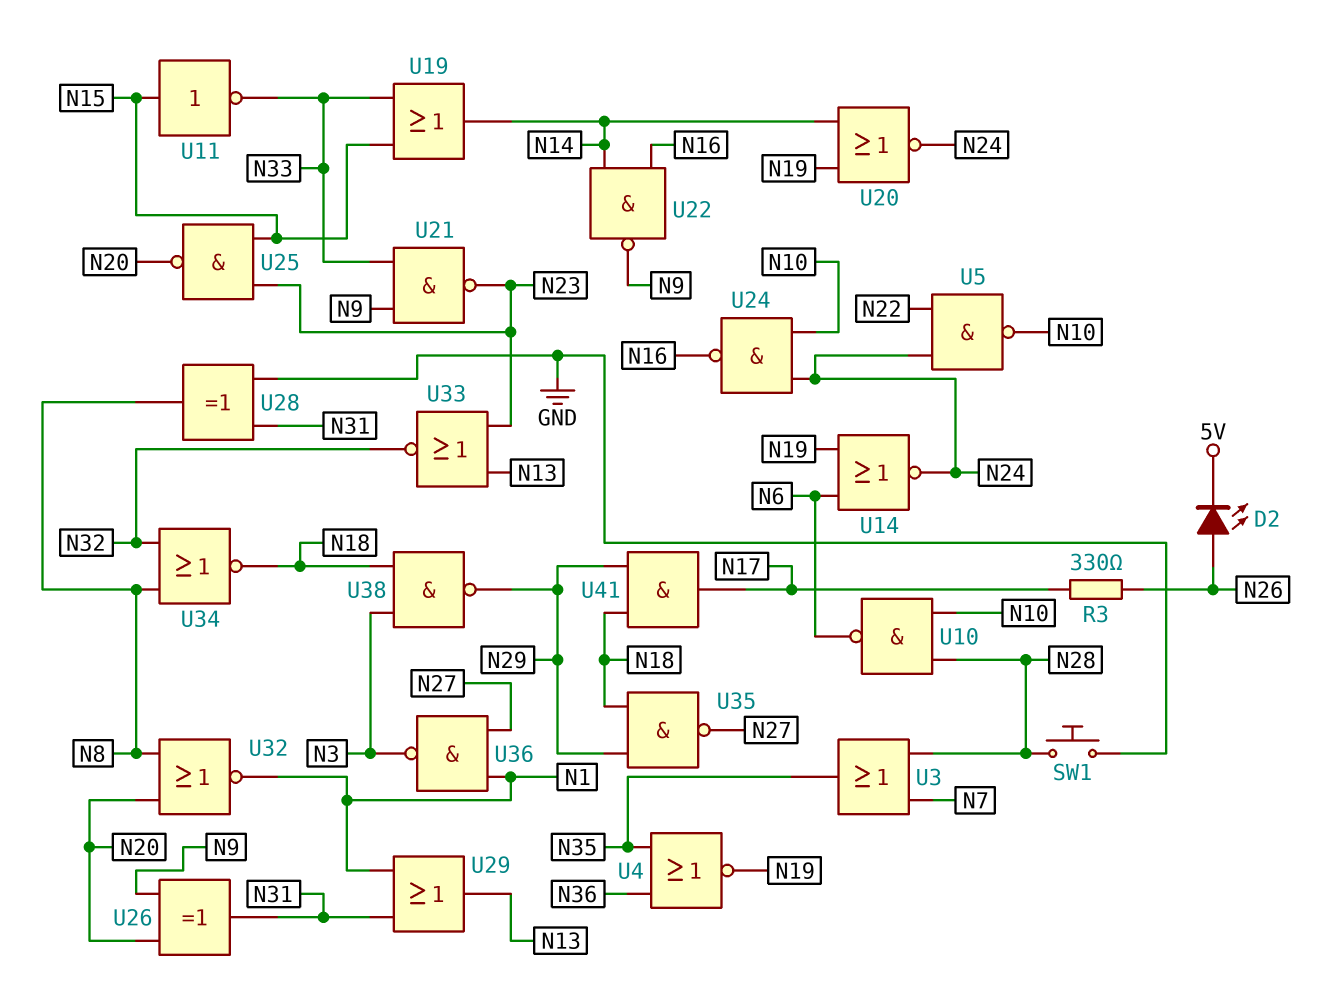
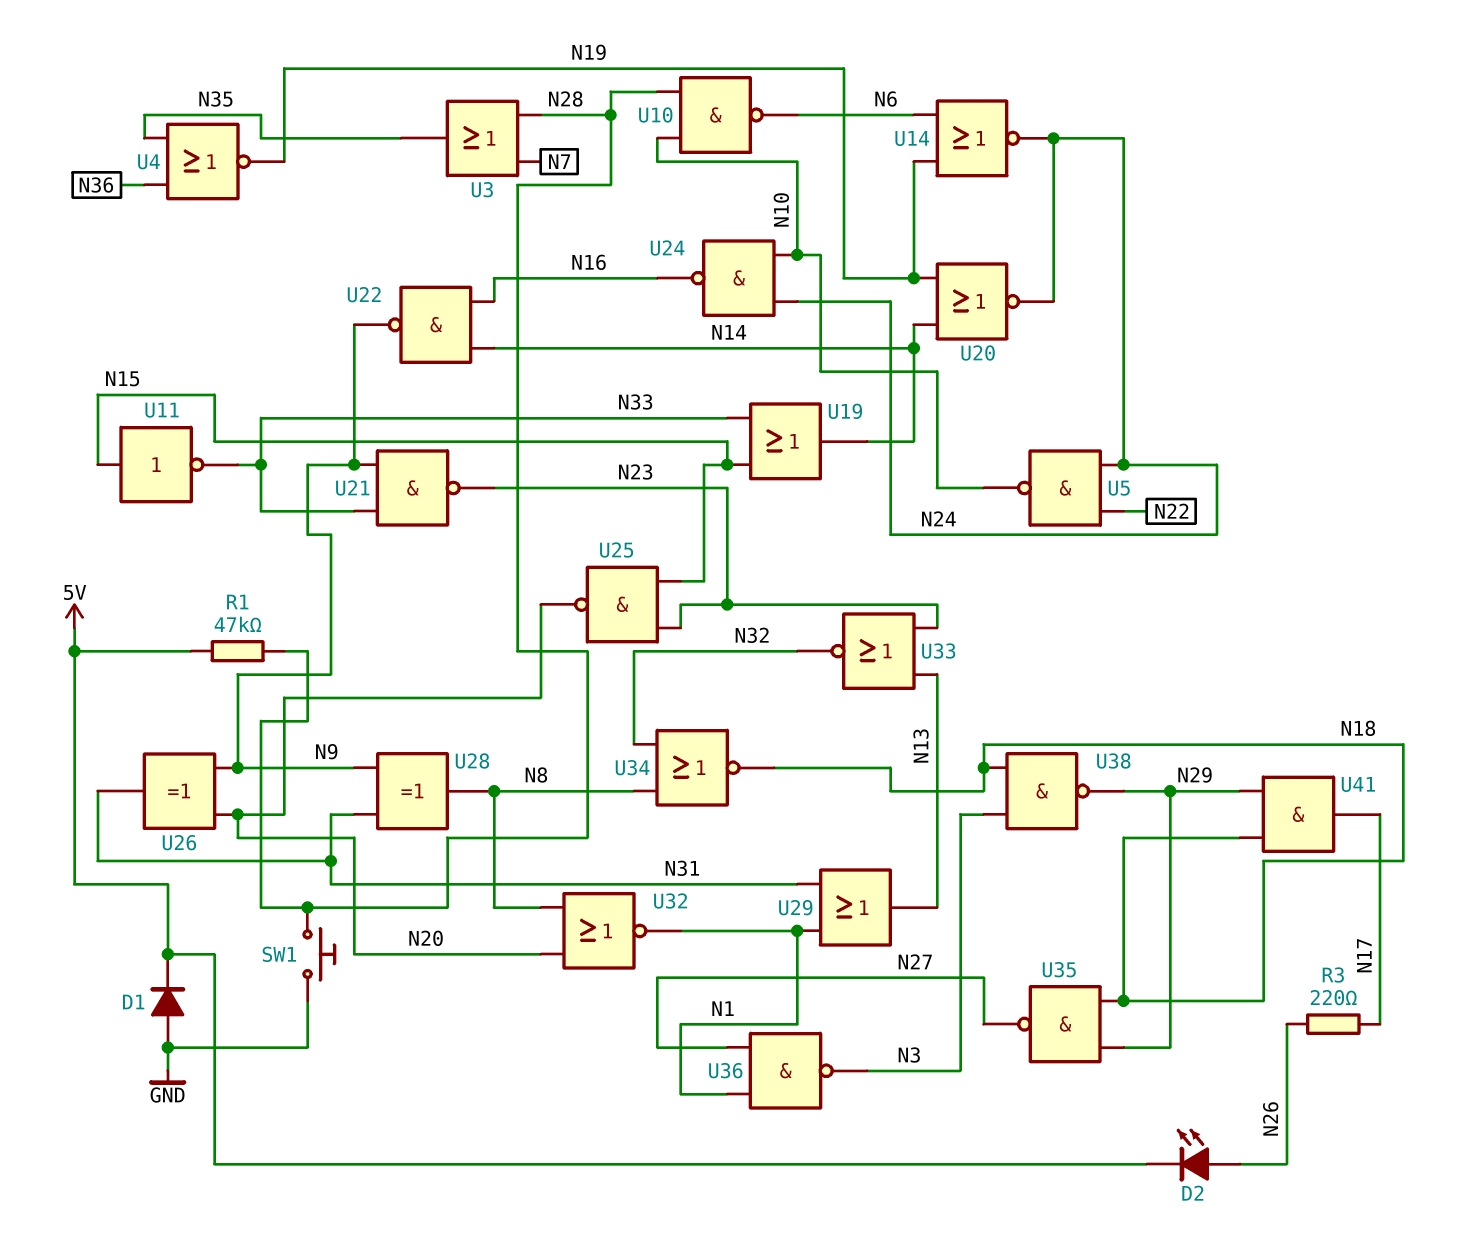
D1: none -> diode (A GND, K 5V)
R1: none -> 47k (5V, N28)
R3: 330 (N17, N26) -> 220 (N17, N26)
U28: XOR (in GND, in N31, out N8) -> XOR (in N9, in N31, out N8)

